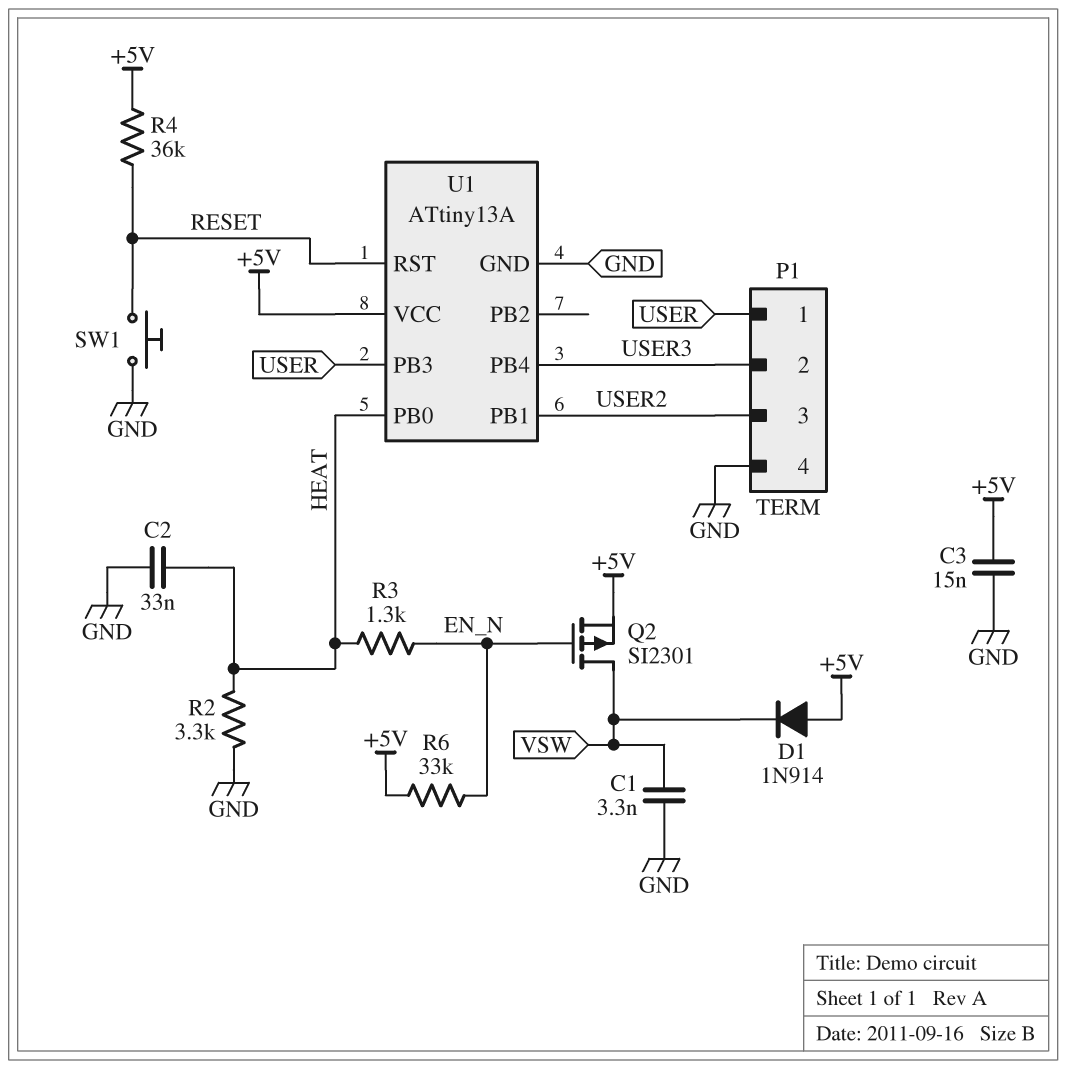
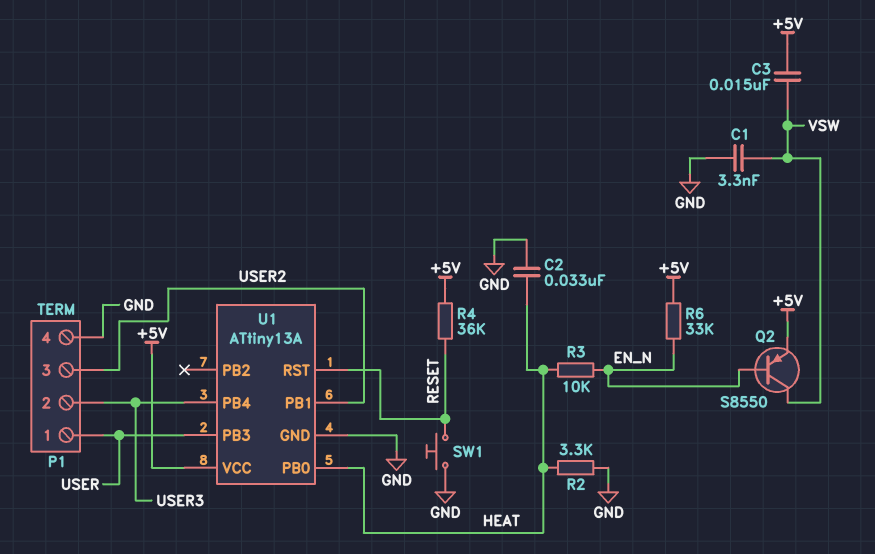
C3: 15nF (+5V, GND) -> 15nF (+5V, VSW)
D1: diode 1N914 (A +5V, K VSW) -> none
Q2: PMOS SI2301 (G EN_N, D VSW, S +5V) -> PNP S8550 (B EN_N, C VSW, E +5V)
R3: 1.3k (EN_N, HEAT) -> 10k (EN_N, HEAT)

